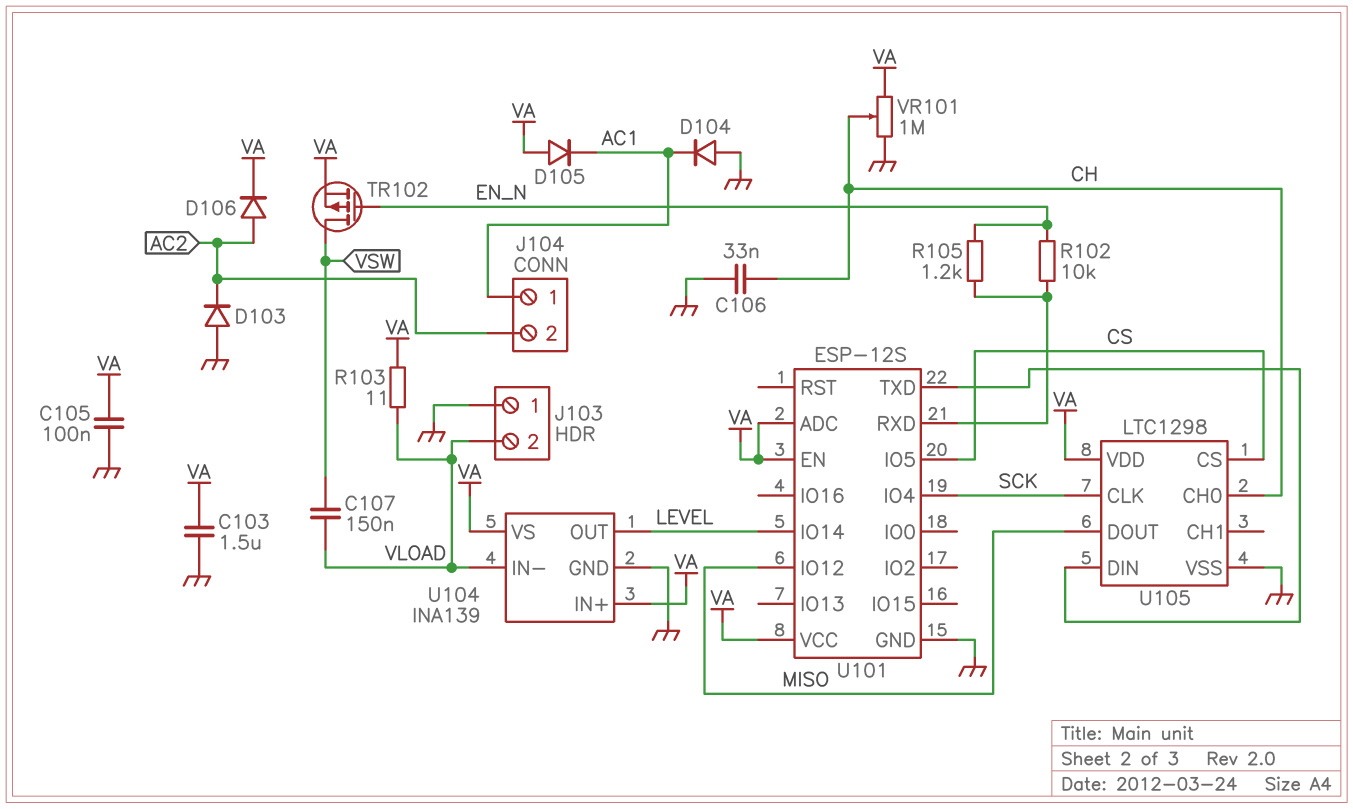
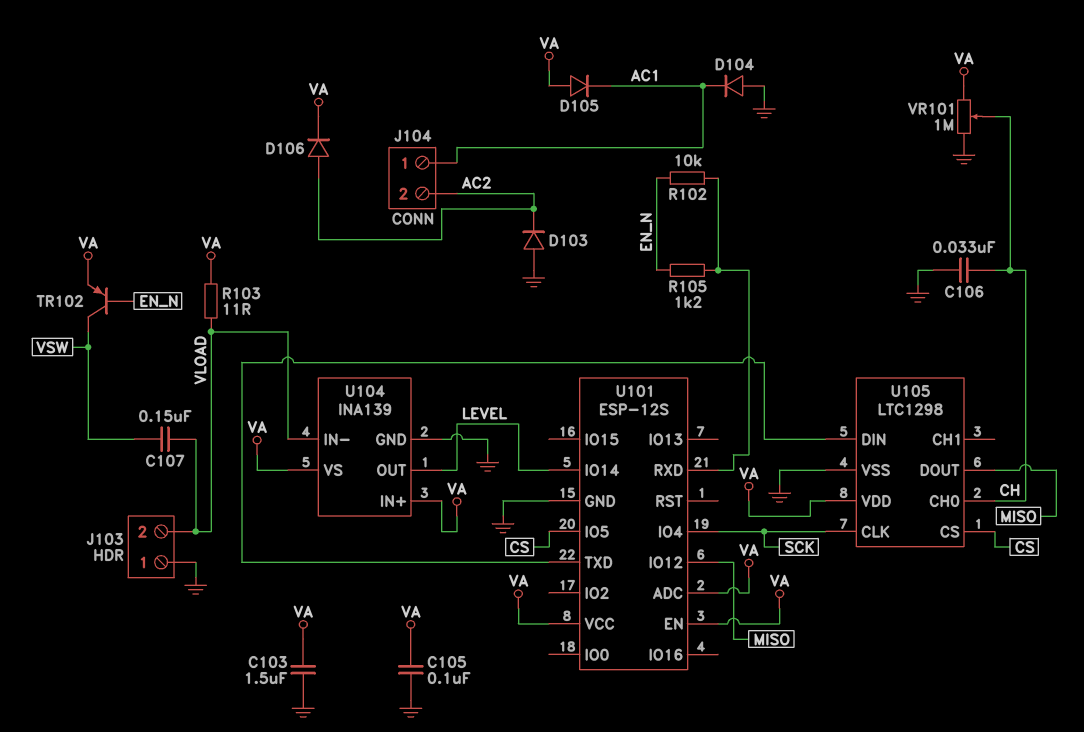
TR102: PMOS (G EN_N, D VSW, S VA) -> PNP (B EN_N, C VSW, E VA)

